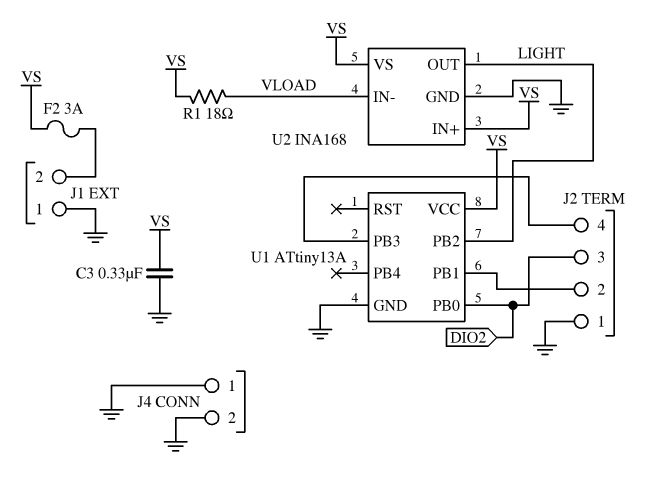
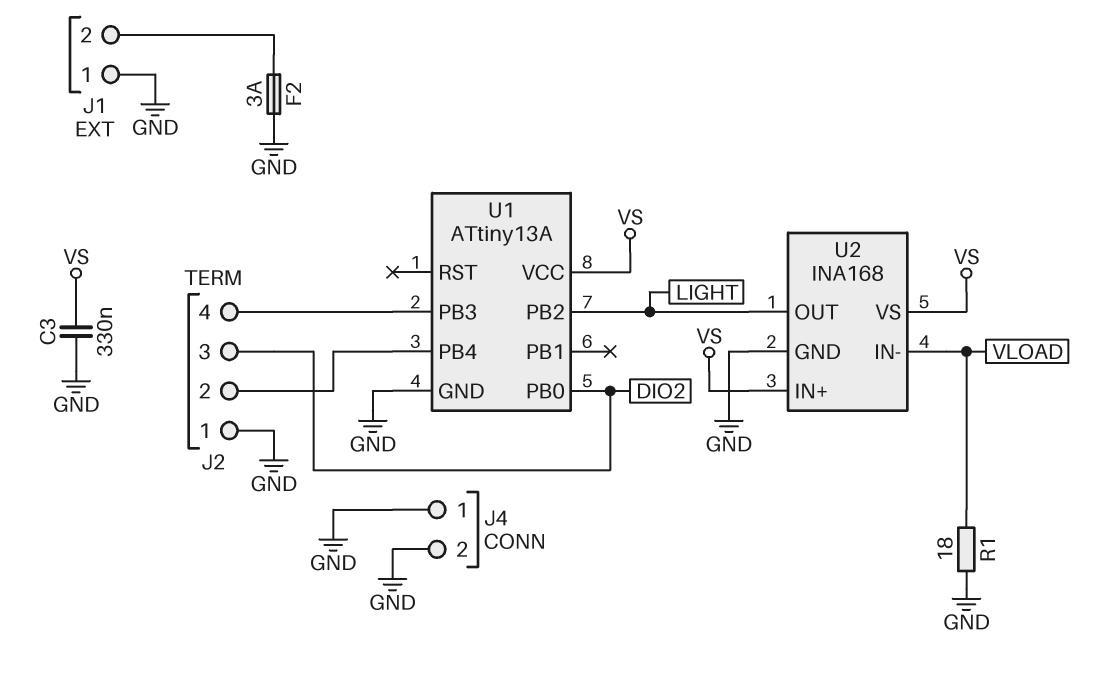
F2: 3A (J1/2, VS) -> 3A (GND, J1/2)
R1: 18 (VLOAD, VS) -> 18 (GND, VLOAD)
U1 pin PB1: J2/2 -> none
U1 pin PB4: none -> J2/2

